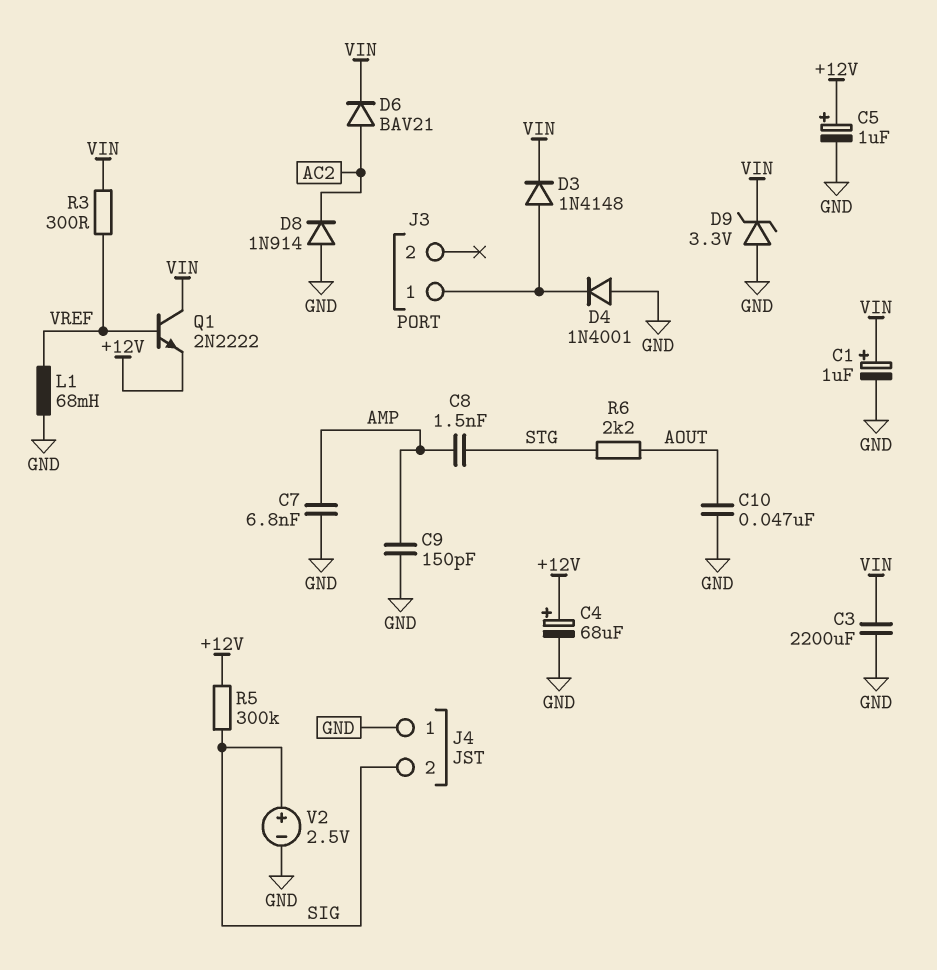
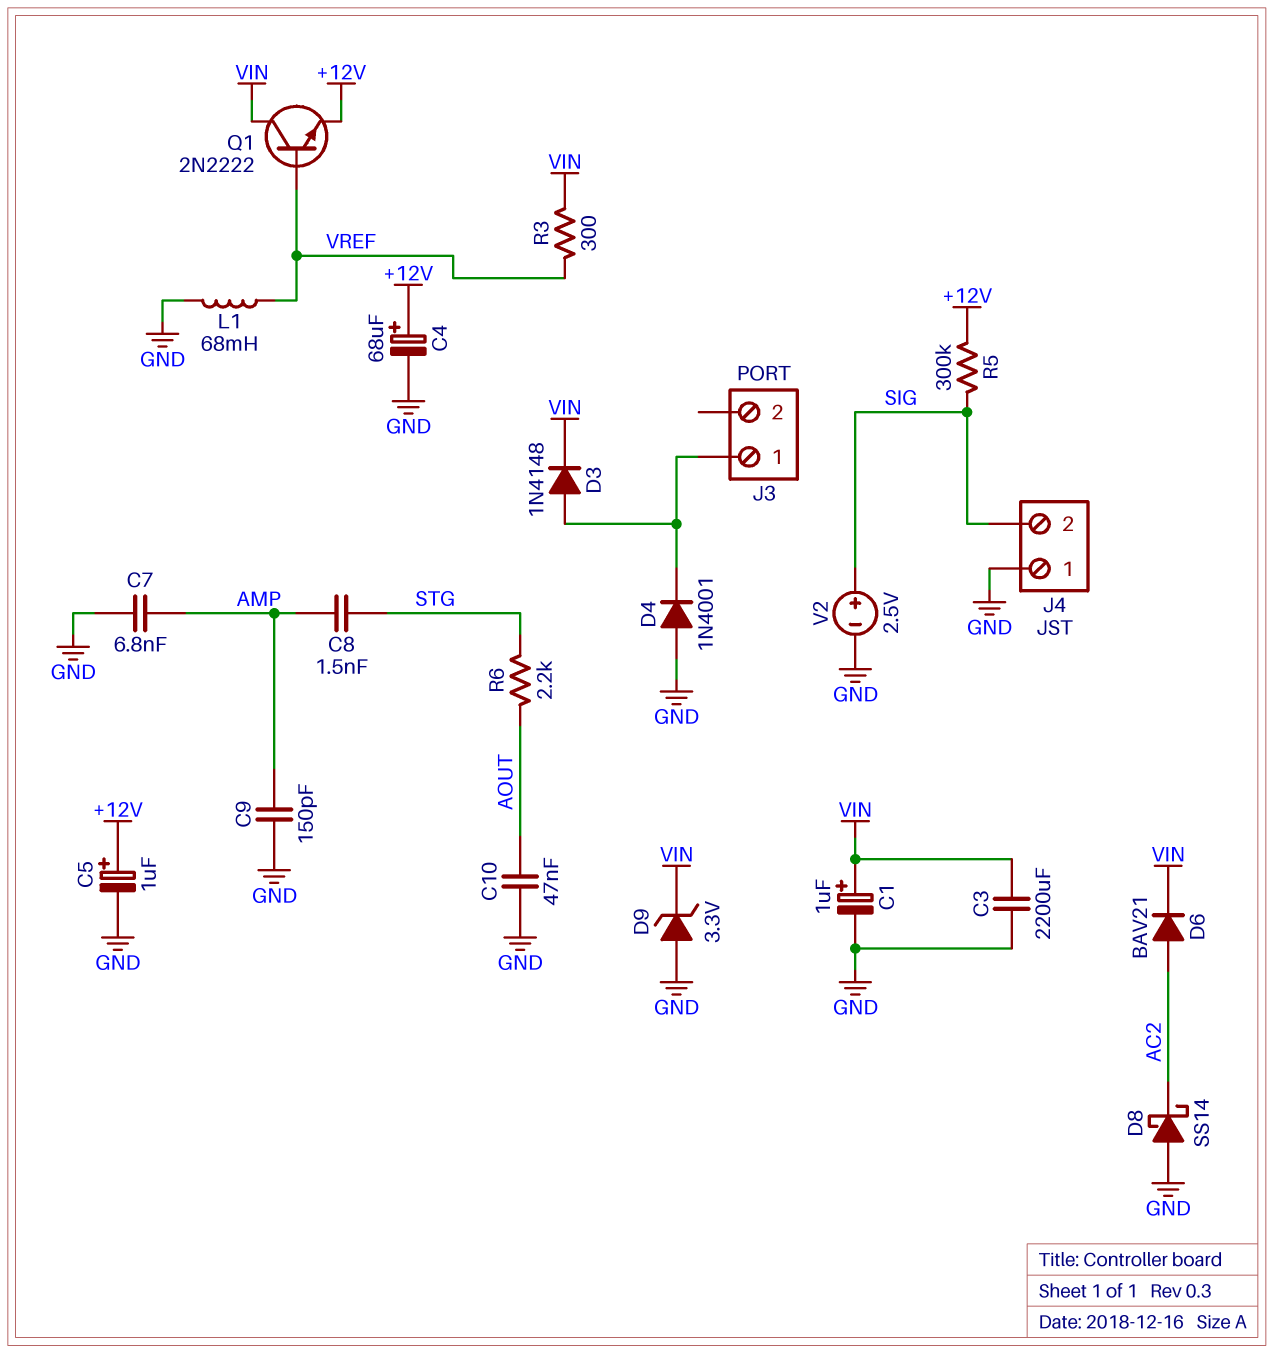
D8: diode 1N914 (A GND, K AC2) -> schottky SS14 (A GND, K AC2)

